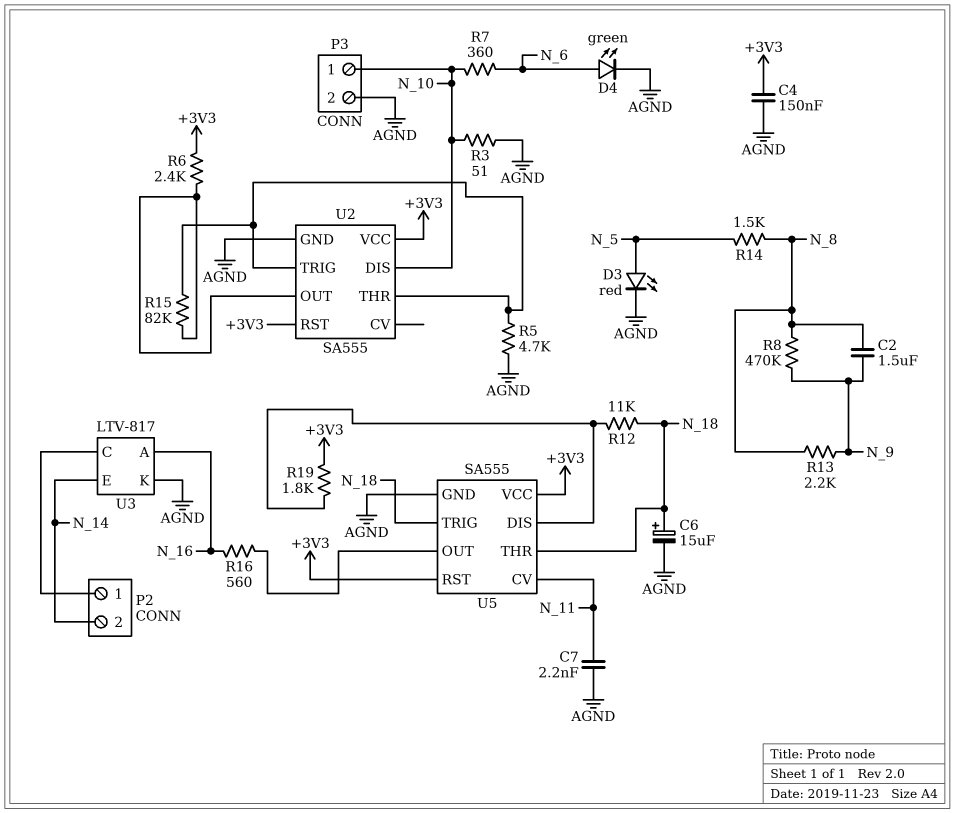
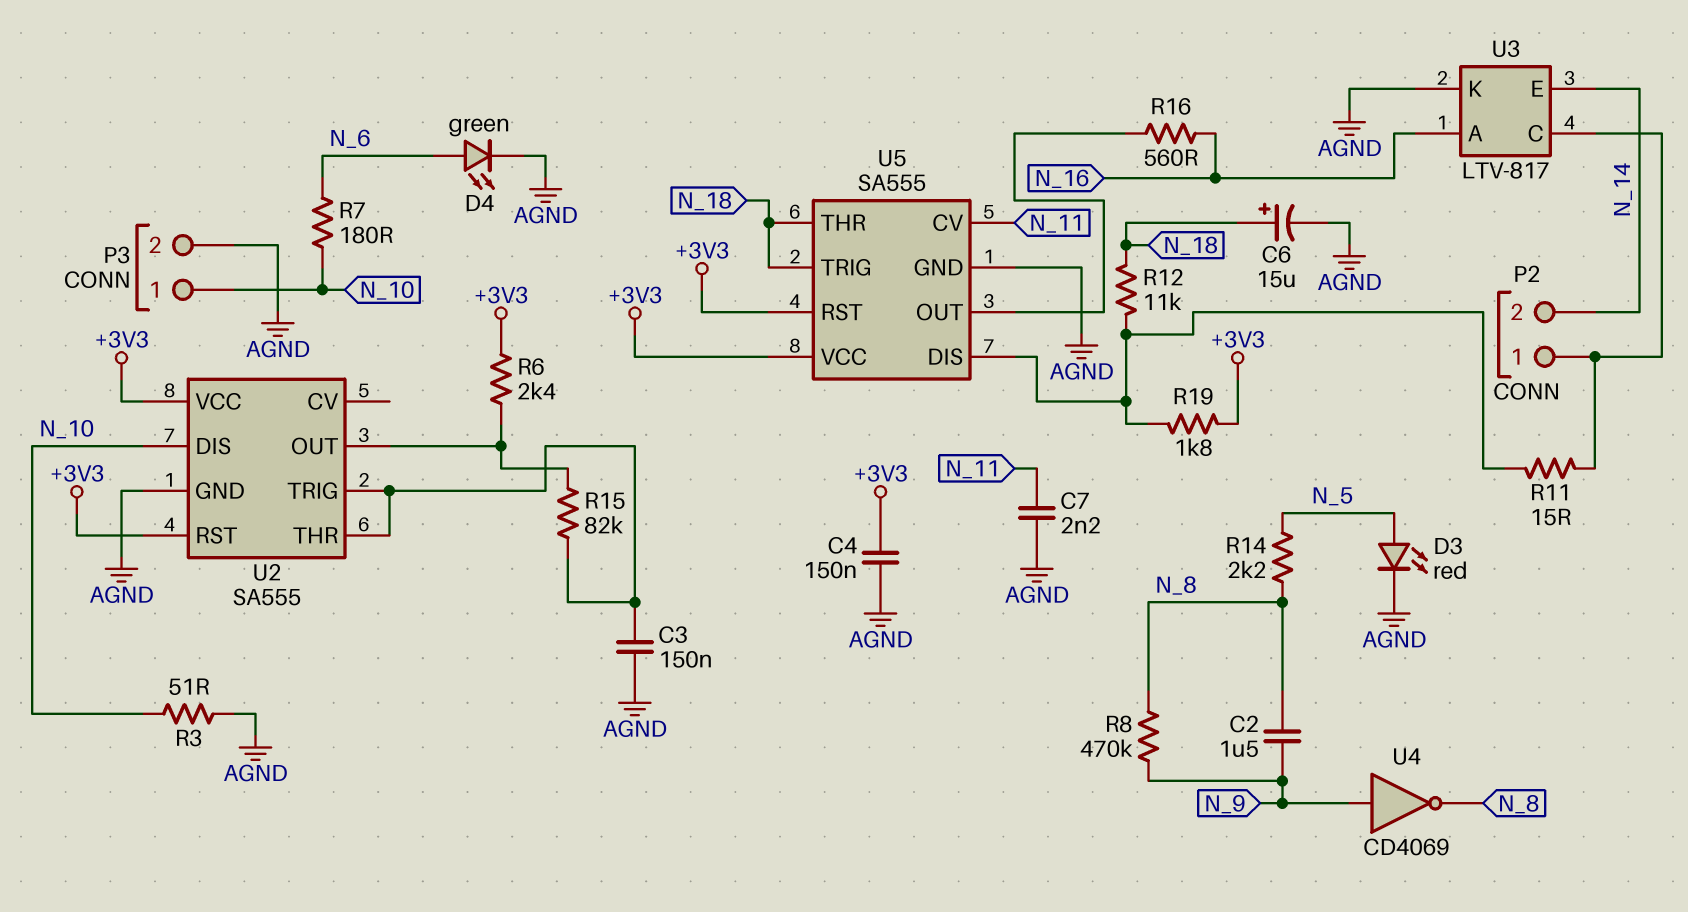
C3: none -> 150nF (AGND, U2/THR)
R5: 4.7k (AGND, U2/THR) -> none
R7: 360 (N_6, N_10) -> 180 (N_6, N_10)
R11: none -> 15 (P2/1, U5/DIS)
R13: 2.2k (N_8, N_9) -> none
R14: 1.5k (N_5, N_8) -> 2.2k (N_5, N_8)
U4: none -> NOT CD4069 (in N_9, out N_8)

